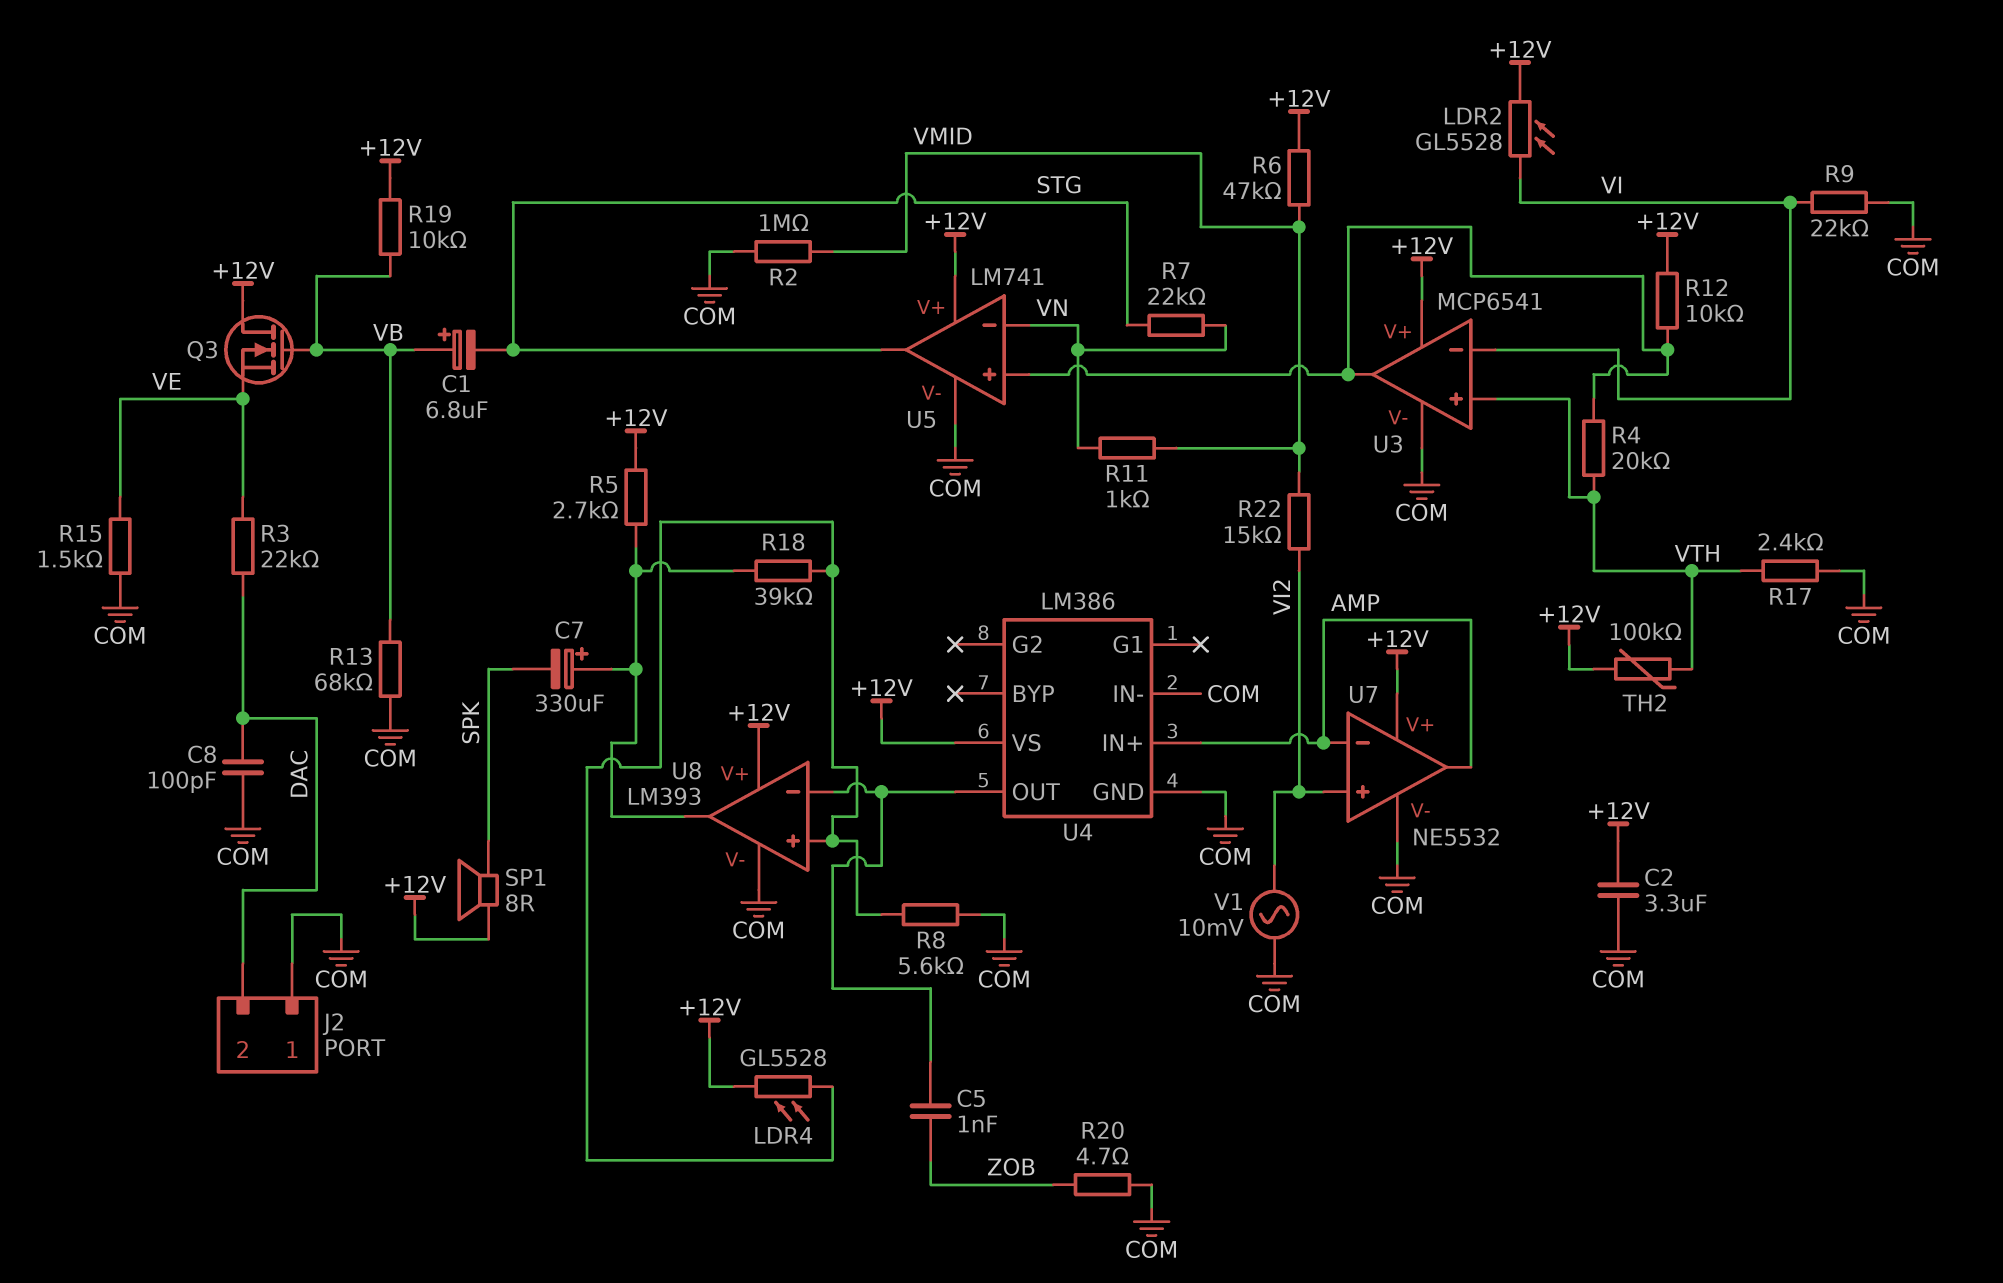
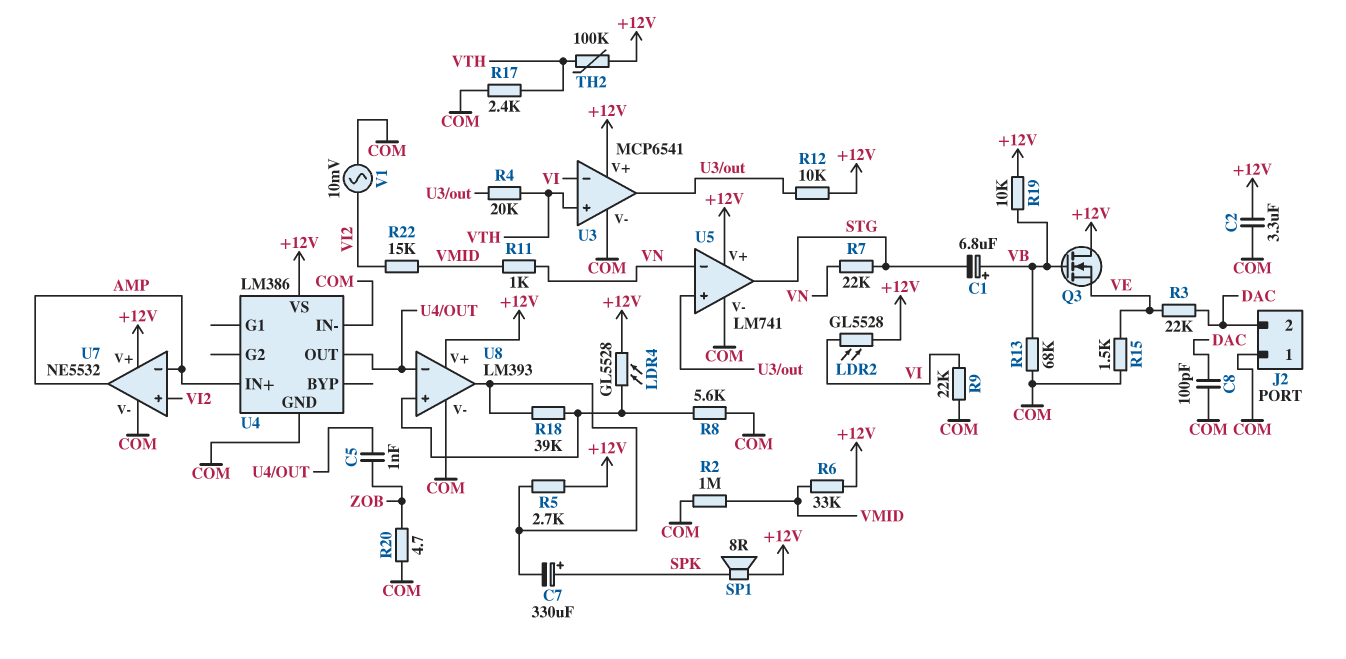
C7: 330uF (plus U8/out, minus SPK) -> 330uF (plus SPK, minus U8/out)
R6: 47k (+12V, VMID) -> 33k (+12V, VMID)

